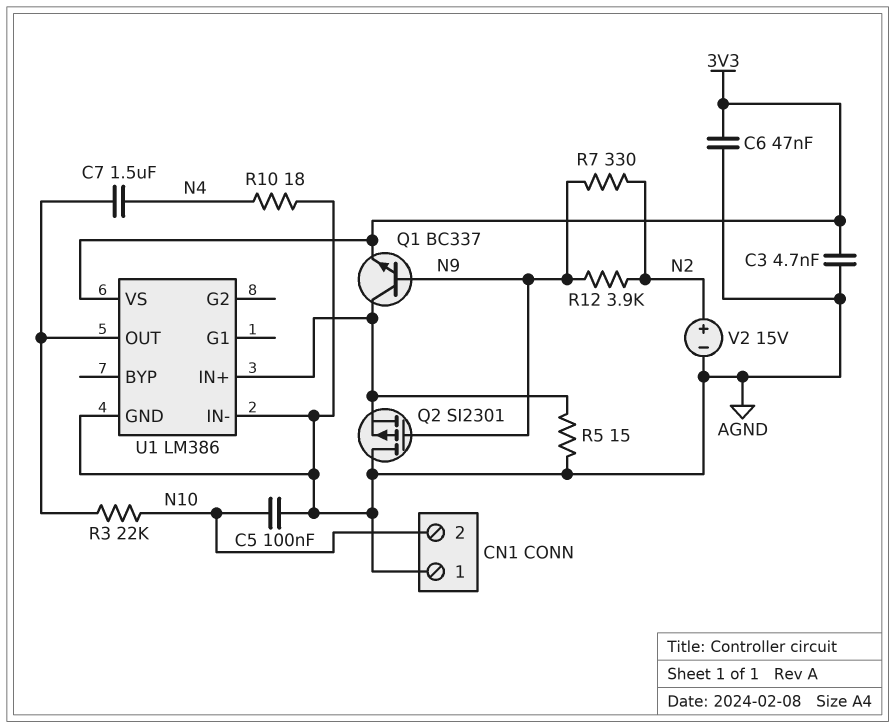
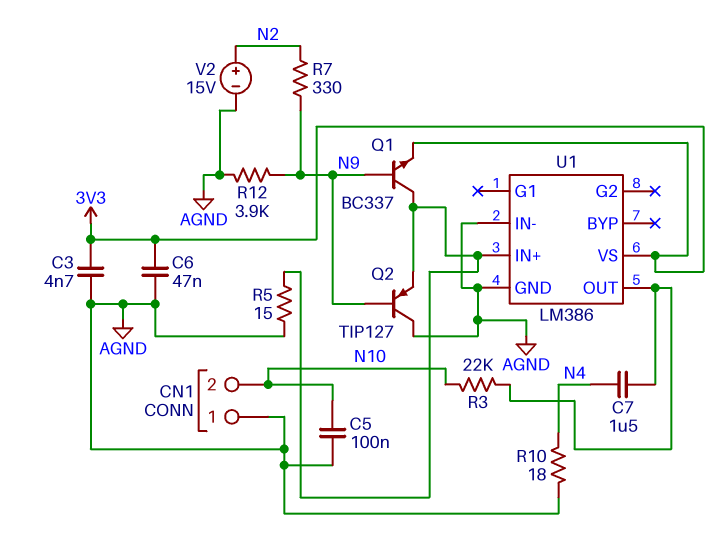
Q2: PMOS SI2301 (G N9, D AGND, S U1/IN+) -> PNP TIP127 (B N9, C AGND, E U1/IN+)
R12: 3.9k (N2, N9) -> 3.9k (AGND, N9)

